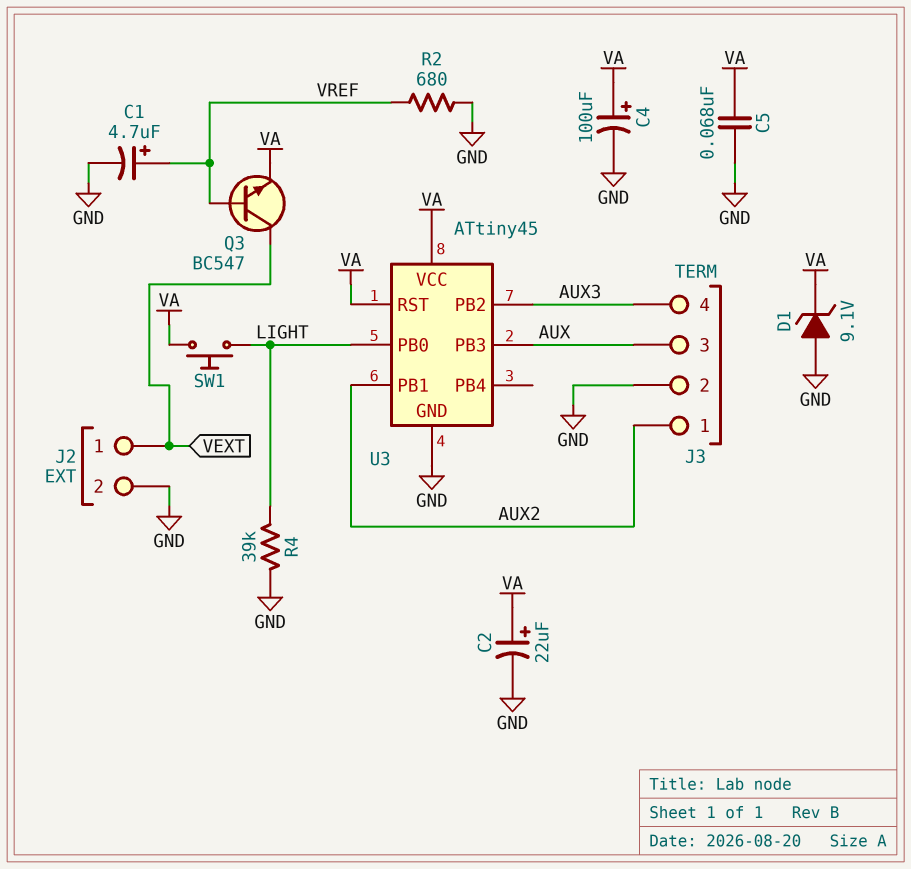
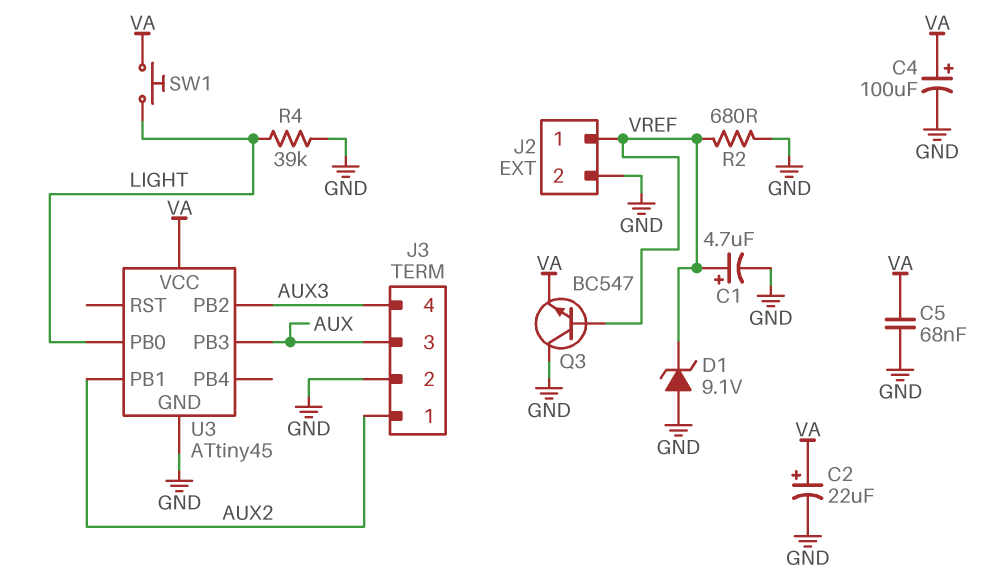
D1: zener 9.1V (A GND, K VA) -> zener 9.1V (A GND, K VREF)
J2 pin 1: VEXT -> VREF
Q3: NPN BC547 (B VREF, C VEXT, E VA) -> NPN BC547 (B VREF, C GND, E VA)
U3 pin RST: VA -> none

